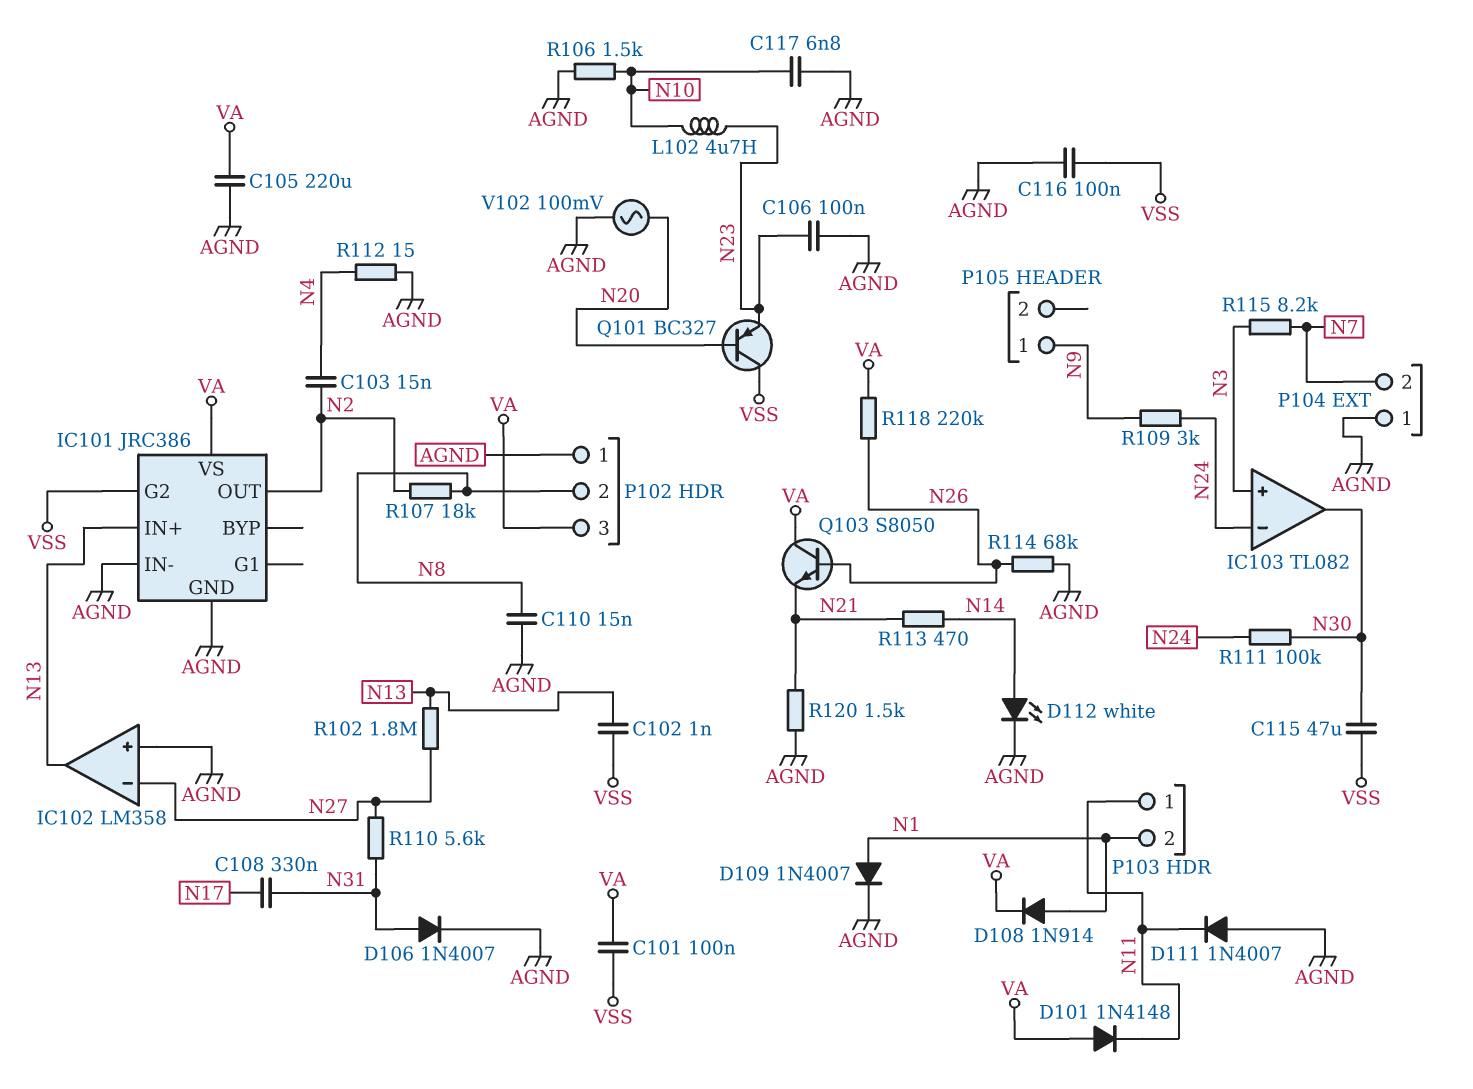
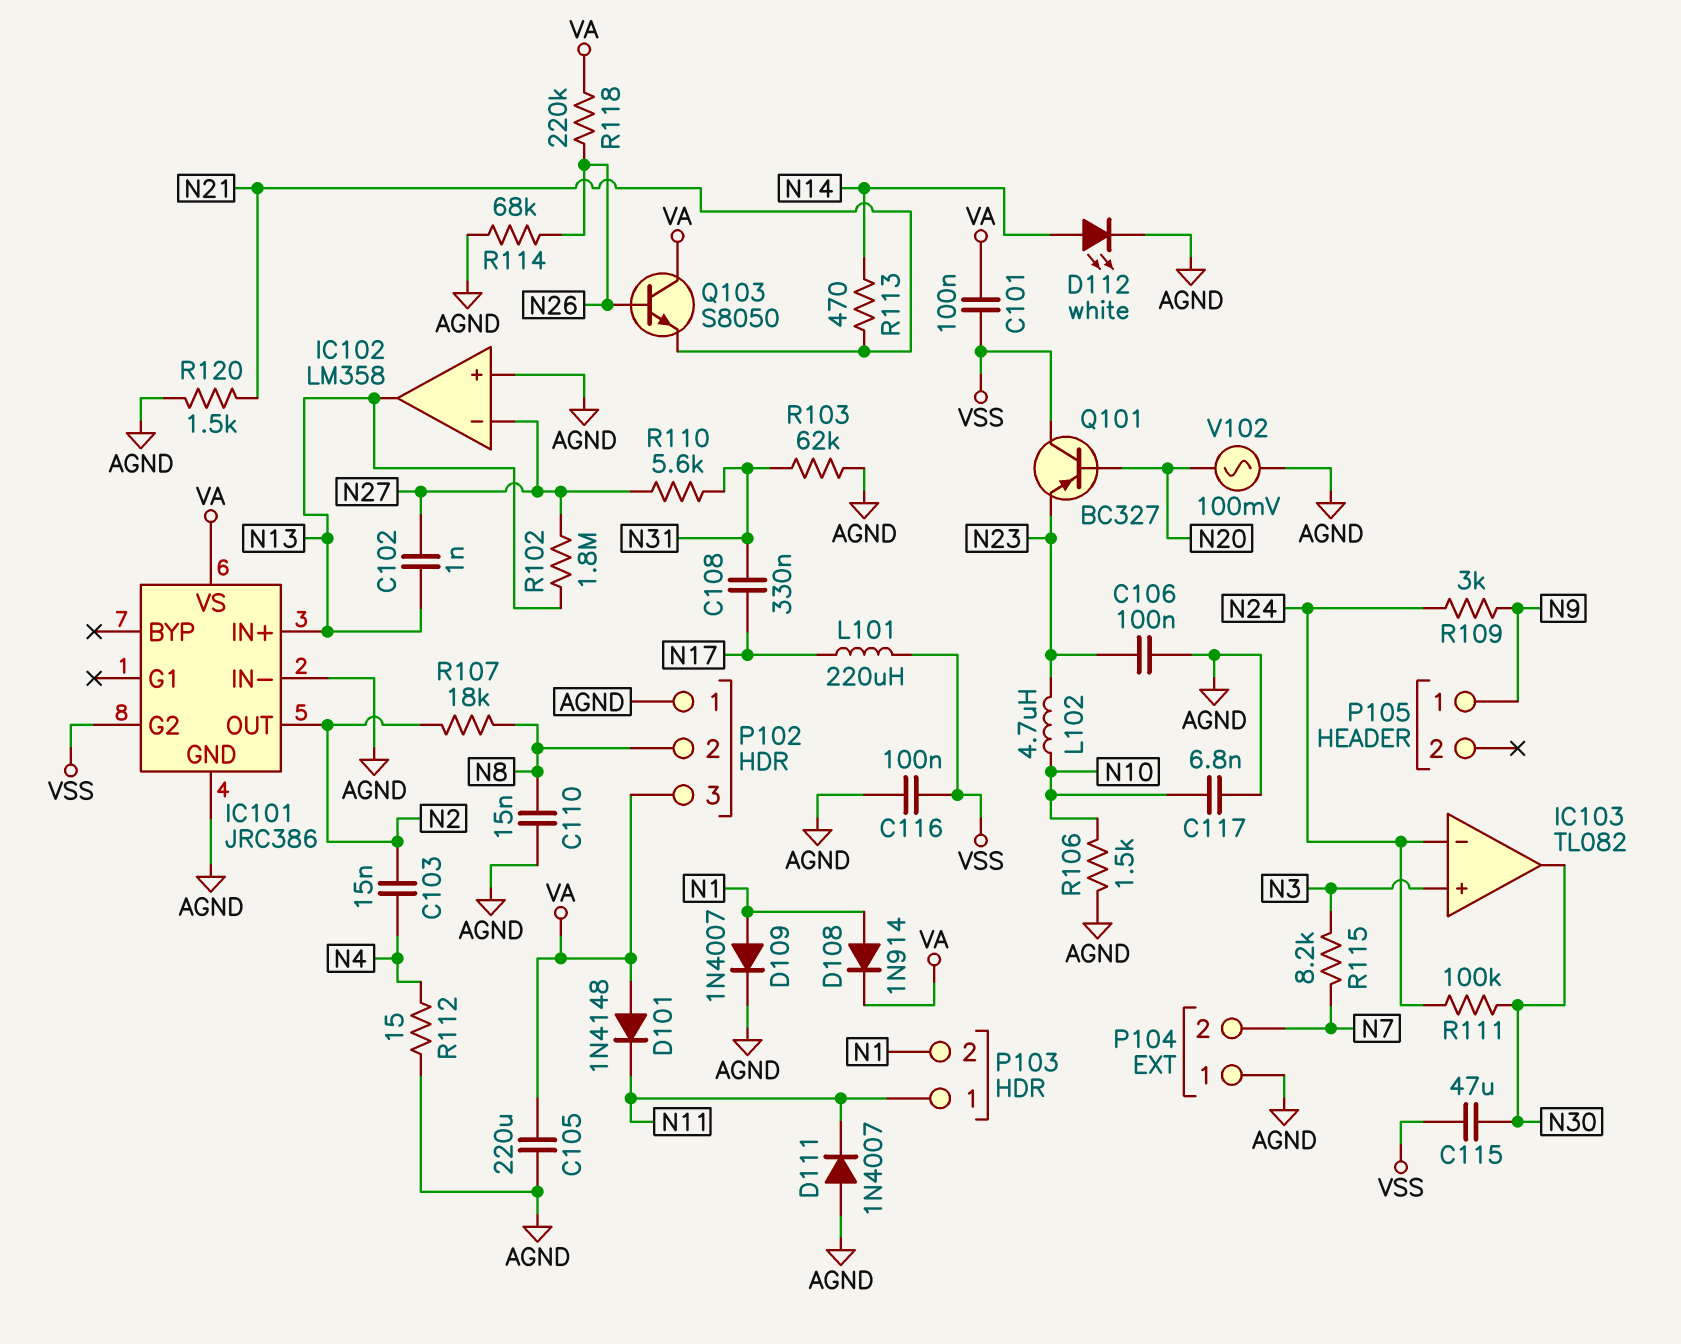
C102: 1nF (N13, VSS) -> 1nF (N13, N27)
D106: diode 1N4007 (A N31, K AGND) -> none
L101: none -> 220uH (N17, VSS)
R103: none -> 62k (AGND, N31)

